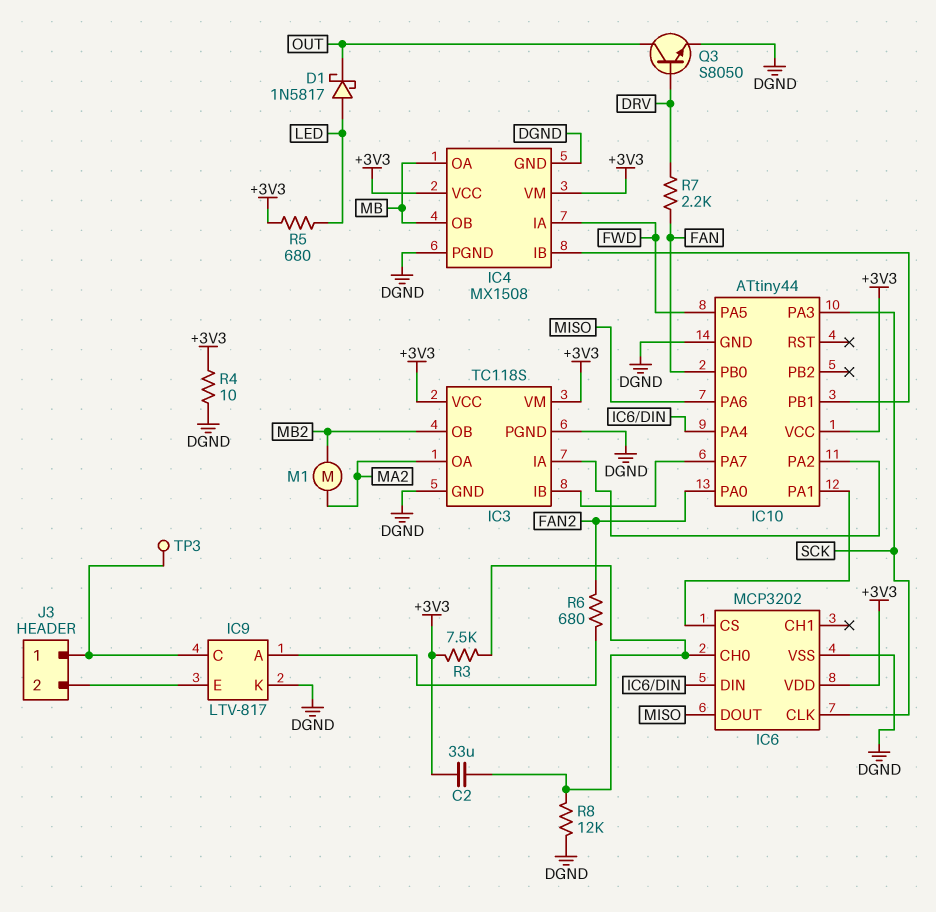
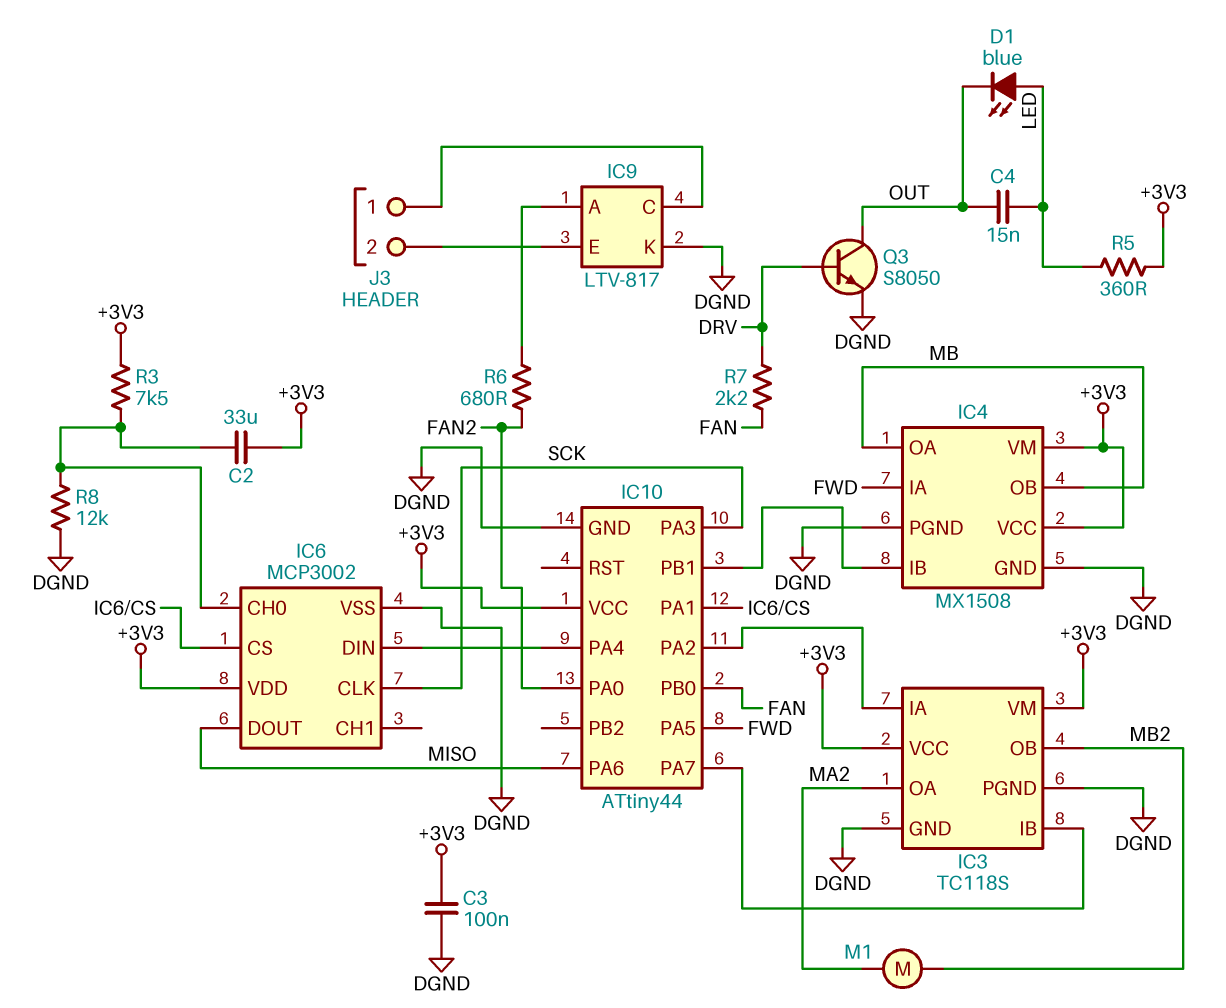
C3: none -> 100nF (+3V3, DGND)
C4: none -> 15nF (LED, OUT)
D1: schottky 1N5817 (A LED, K OUT) -> LED blue (A LED, K OUT)
IC6: MCP3202 -> MCP3002
R4: 10 (+3V3, DGND) -> none
R5: 680 (+3V3, LED) -> 360 (+3V3, LED)
TP3: test point (IC9/C) -> none

